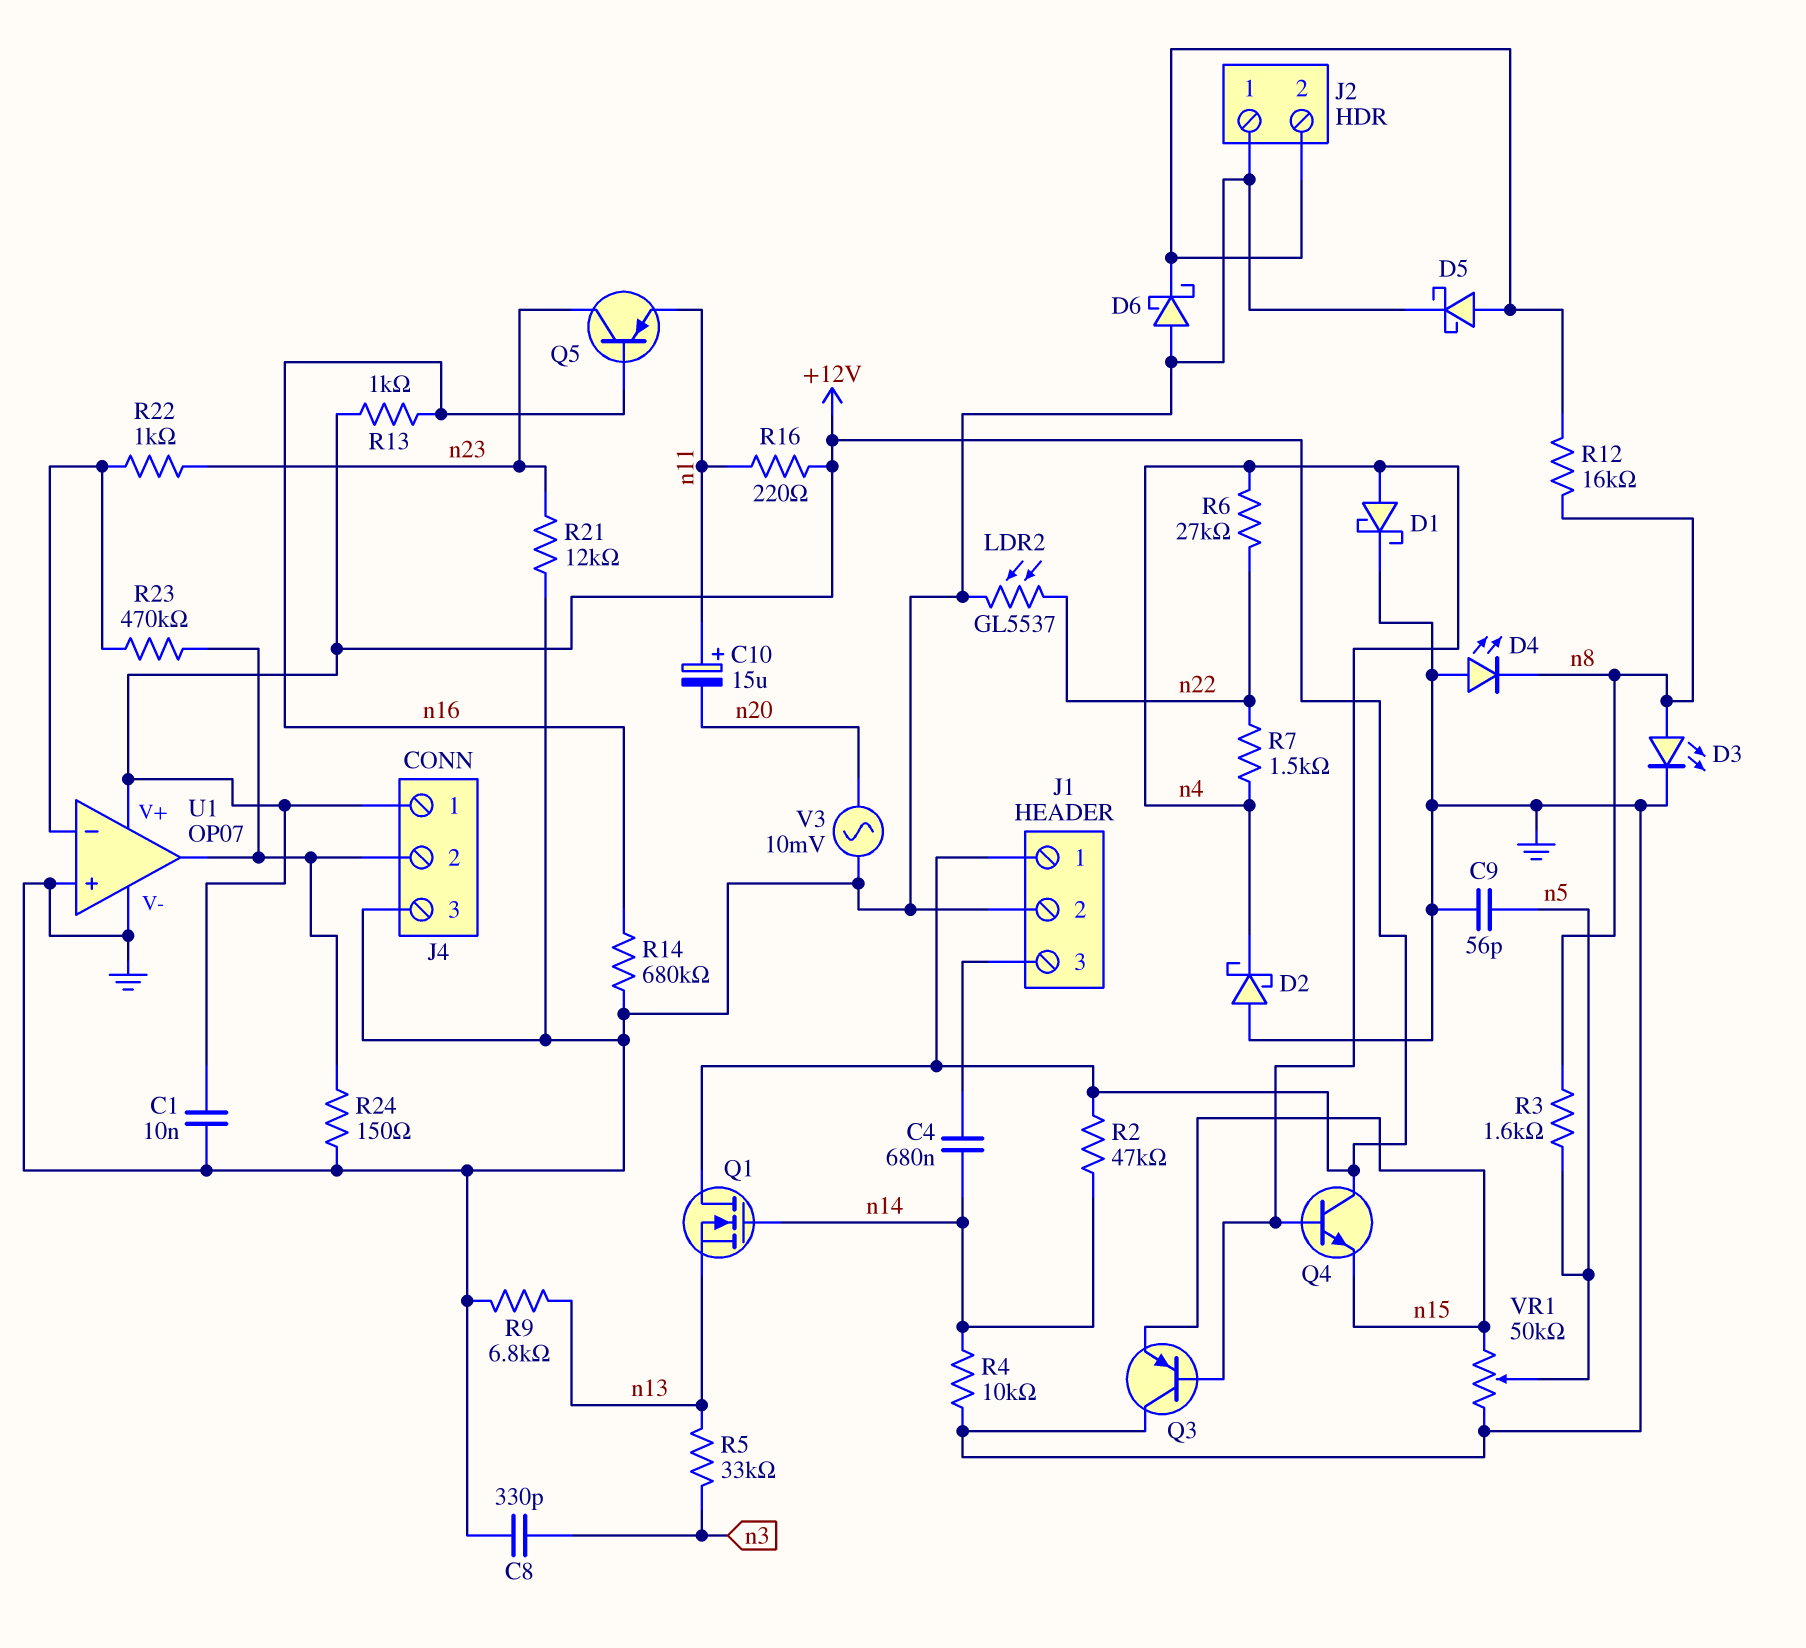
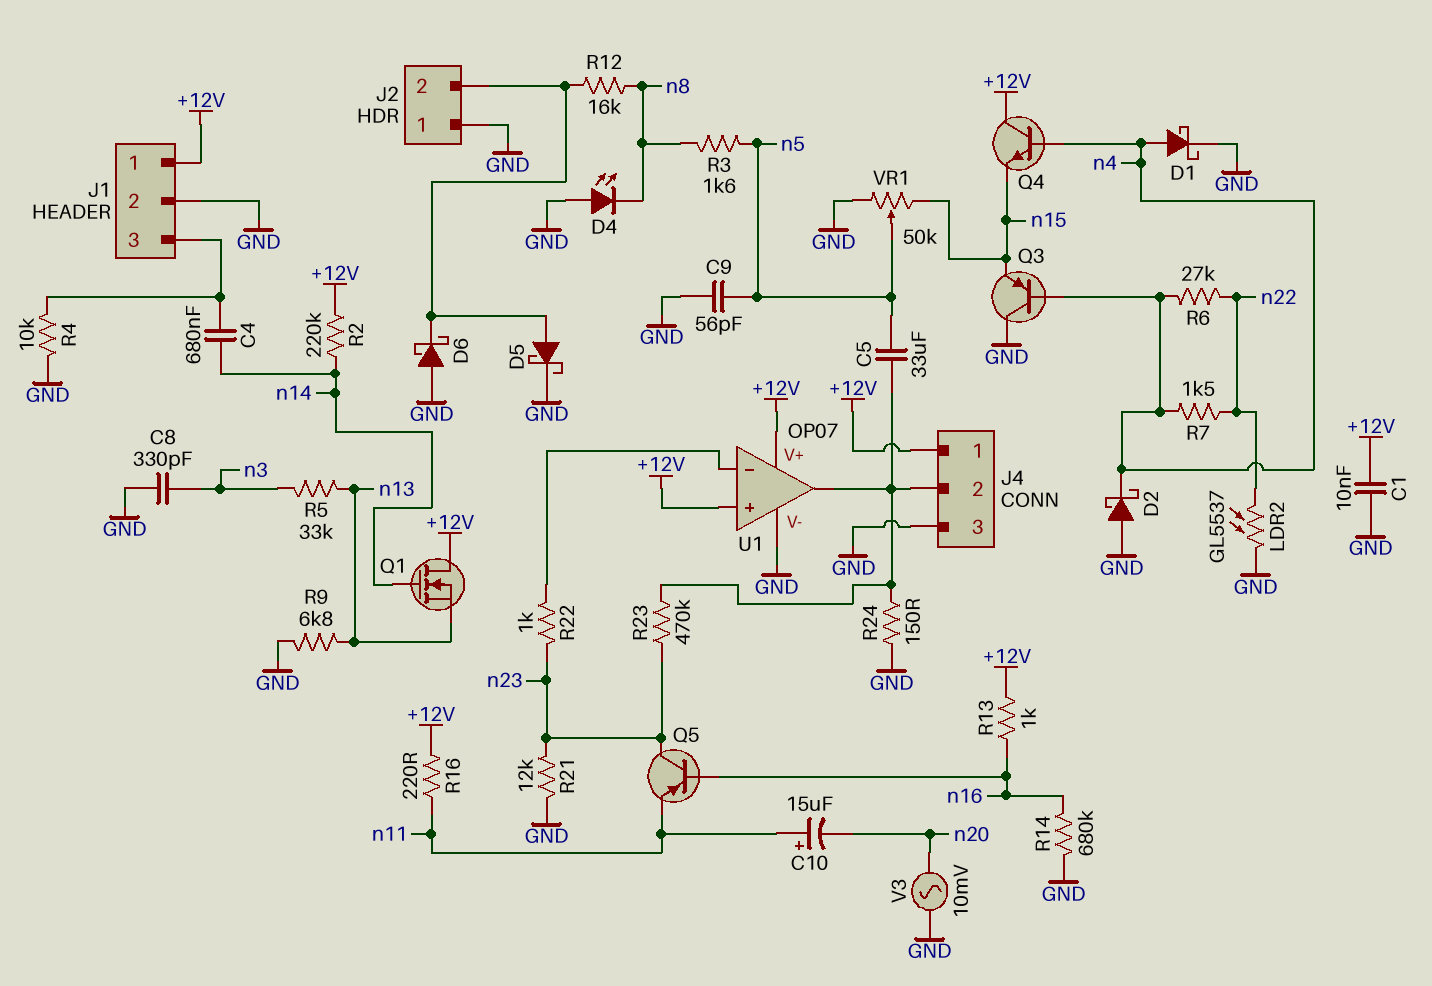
C5: none -> 33uF (J4/2, n5)
D3: LED (A n8, K GND) -> none
R2: 47k (+12V, n14) -> 220k (+12V, n14)
R4: 10k (GND, n14) -> 10k (GND, J1/3)
R23: 470k (J4/2, U1/in-) -> 470k (J4/2, n23)
U1 pin in+: GND -> +12V

